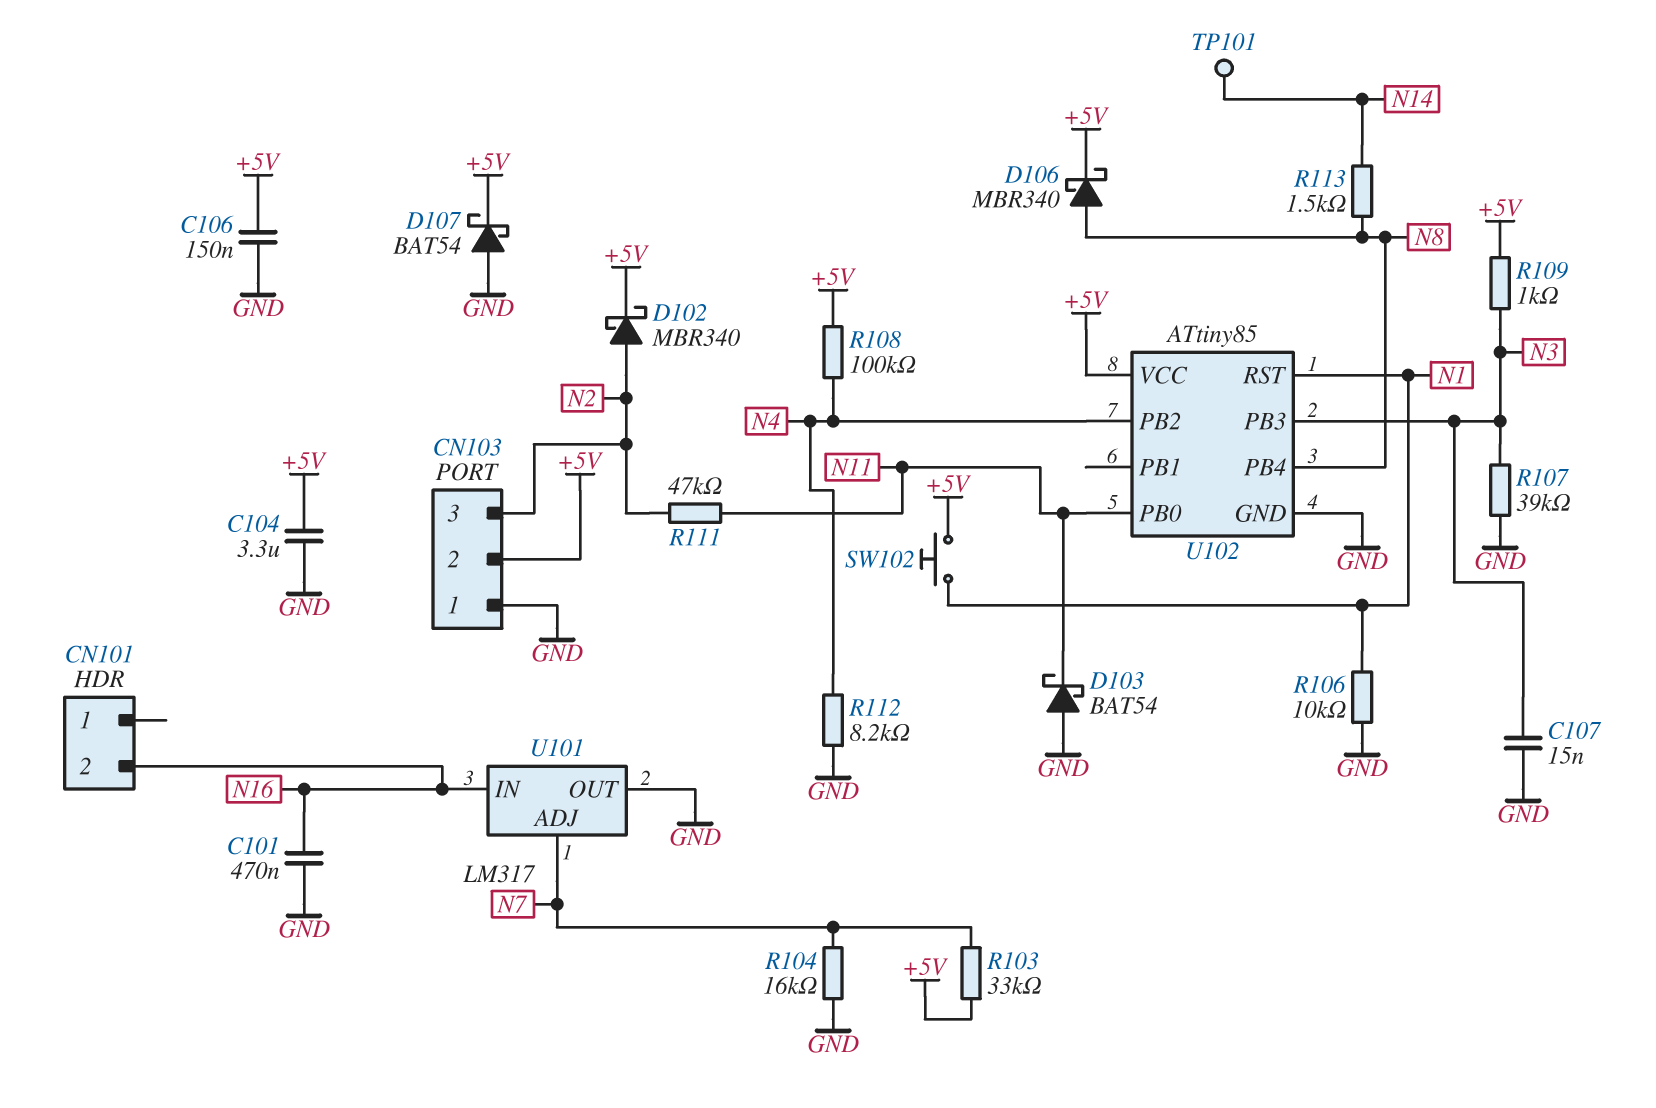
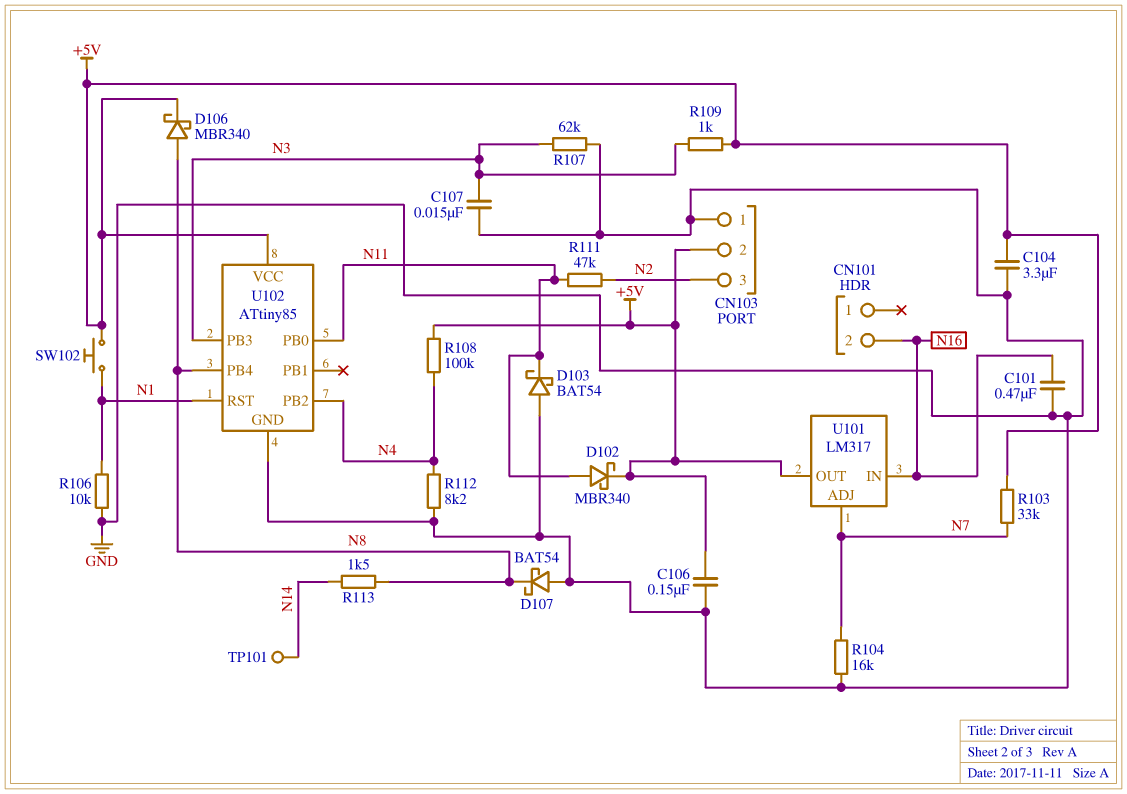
D102: schottky MBR340 (A N2, K +5V) -> schottky MBR340 (A N11, K +5V)
D107: schottky BAT54 (A GND, K +5V) -> schottky BAT54 (A GND, K N8)
R107: 39k (GND, N3) -> 62k (GND, N3)
U101 pin OUT: GND -> +5V

